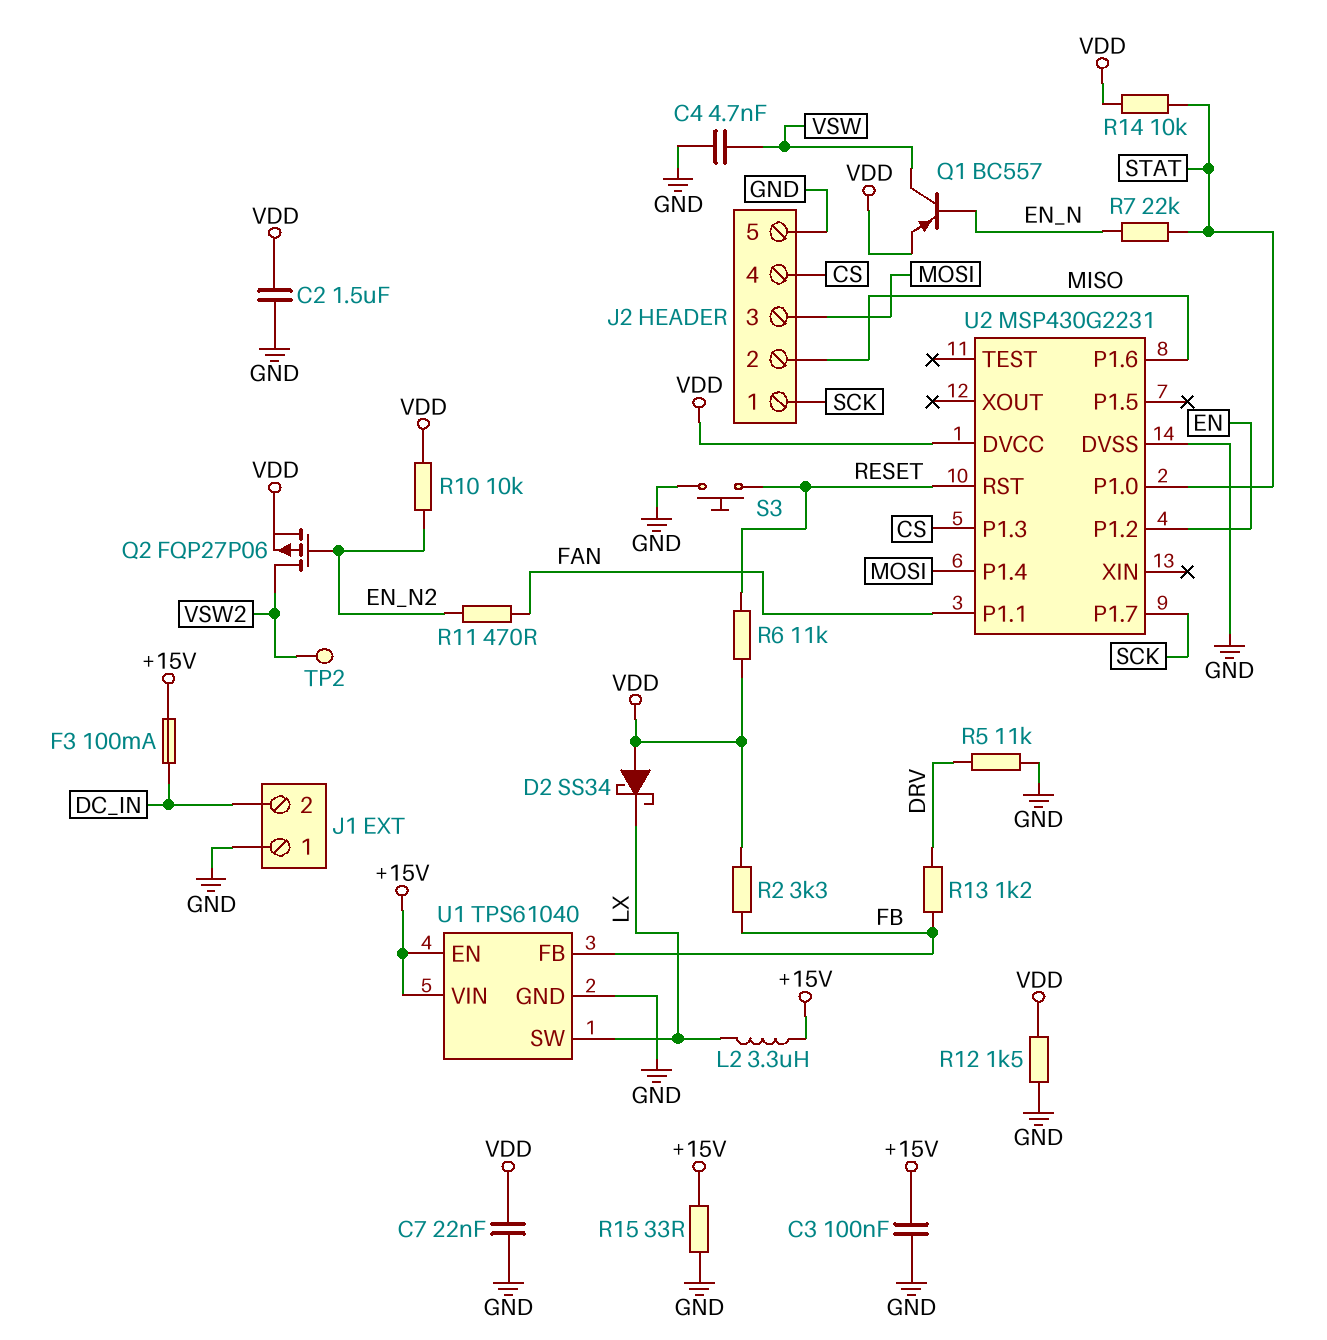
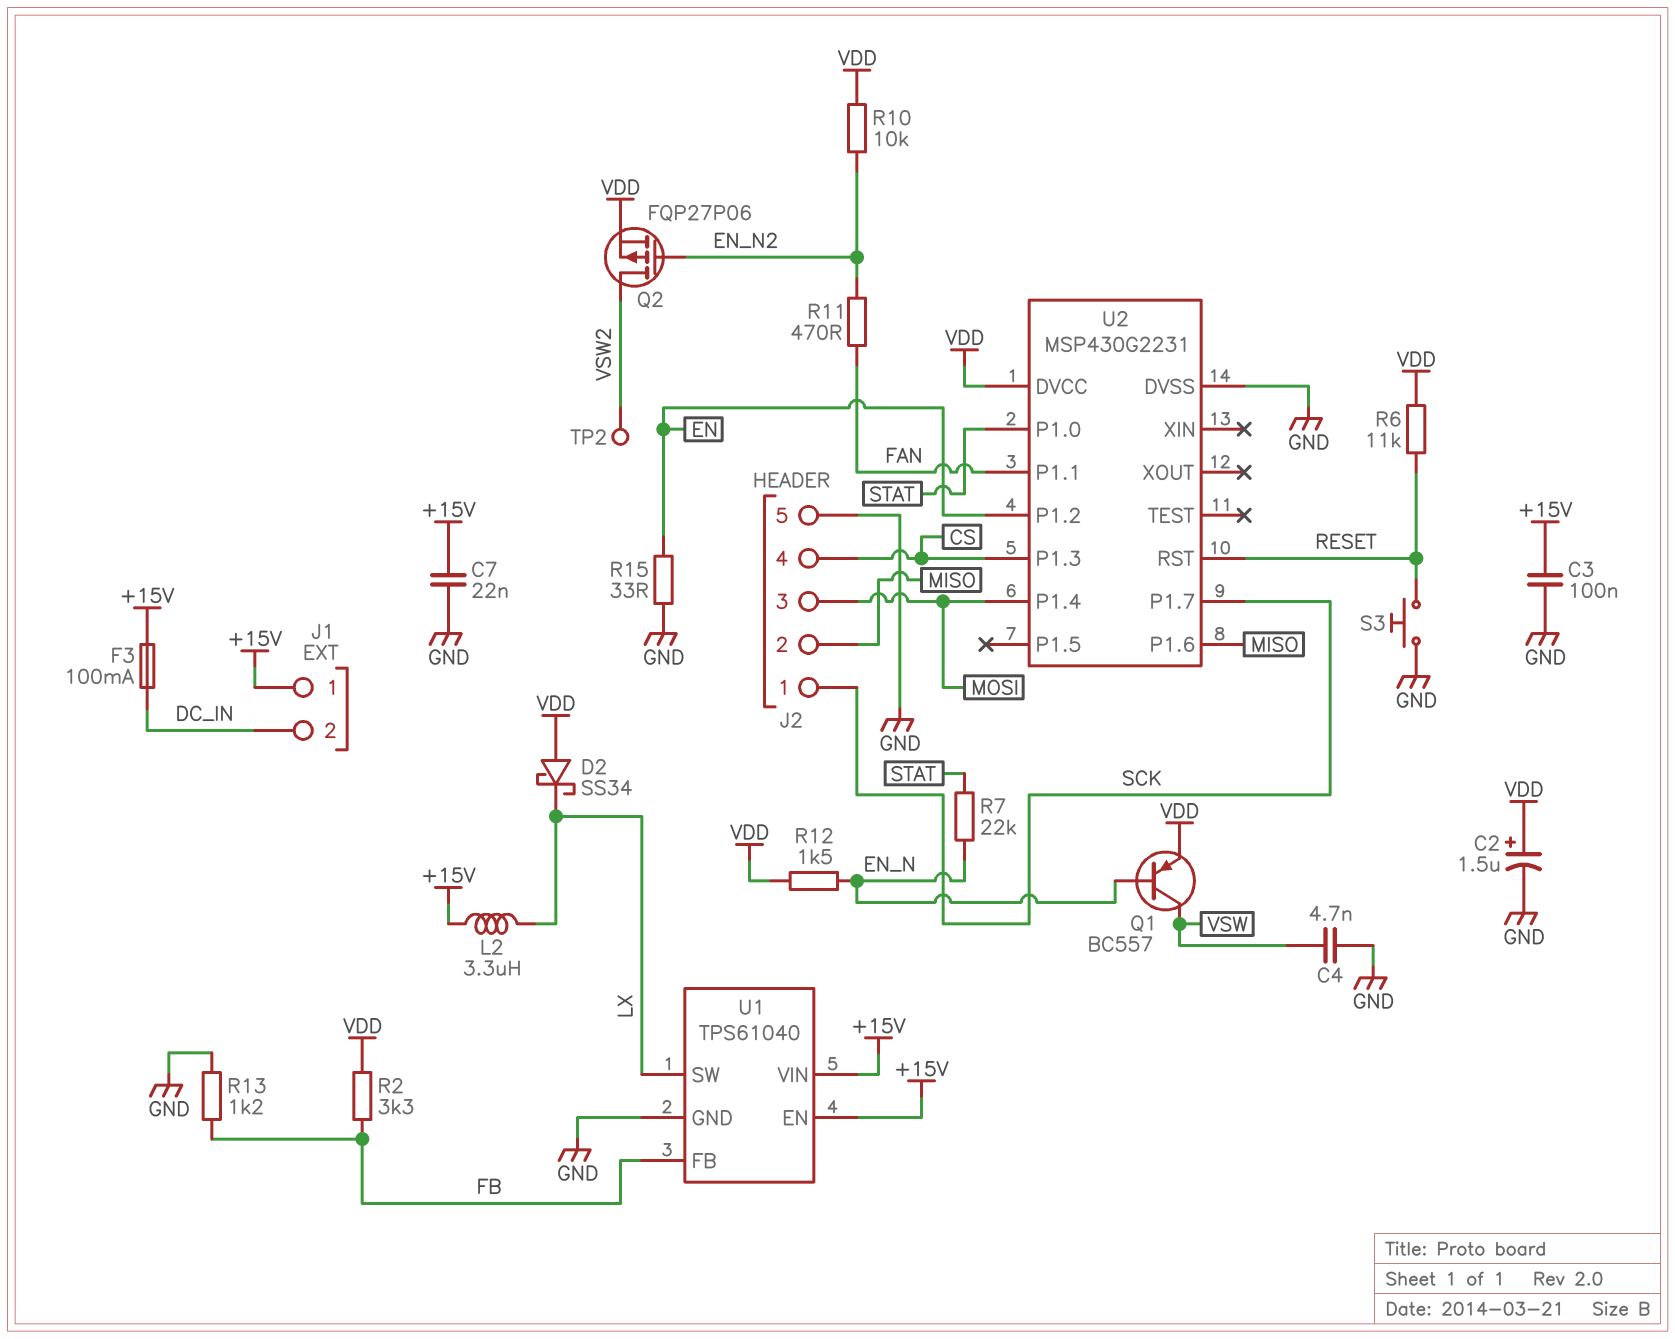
C2: 1.5uF (GND, VDD) -> 1.5uF (plus VDD, minus GND)
C7: 22nF (GND, VDD) -> 22nF (+15V, GND)
J1 pin 1: GND -> +15V
R5: 11k (DRV, GND) -> none
R12: 1.5k (GND, VDD) -> 1.5k (EN_N, VDD)
R13: 1.2k (DRV, FB) -> 1.2k (FB, GND)
R14: 10k (STAT, VDD) -> none
R15: 33 (+15V, GND) -> 33 (EN, GND)

